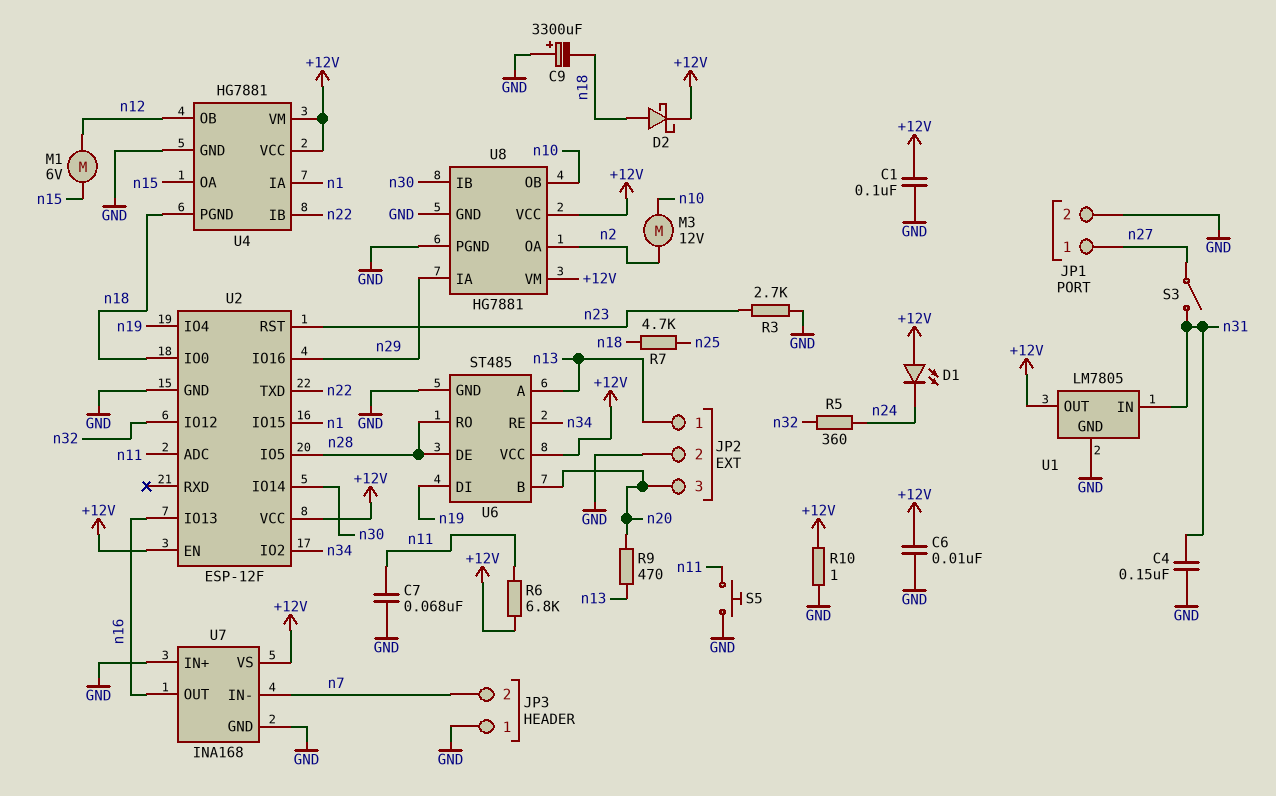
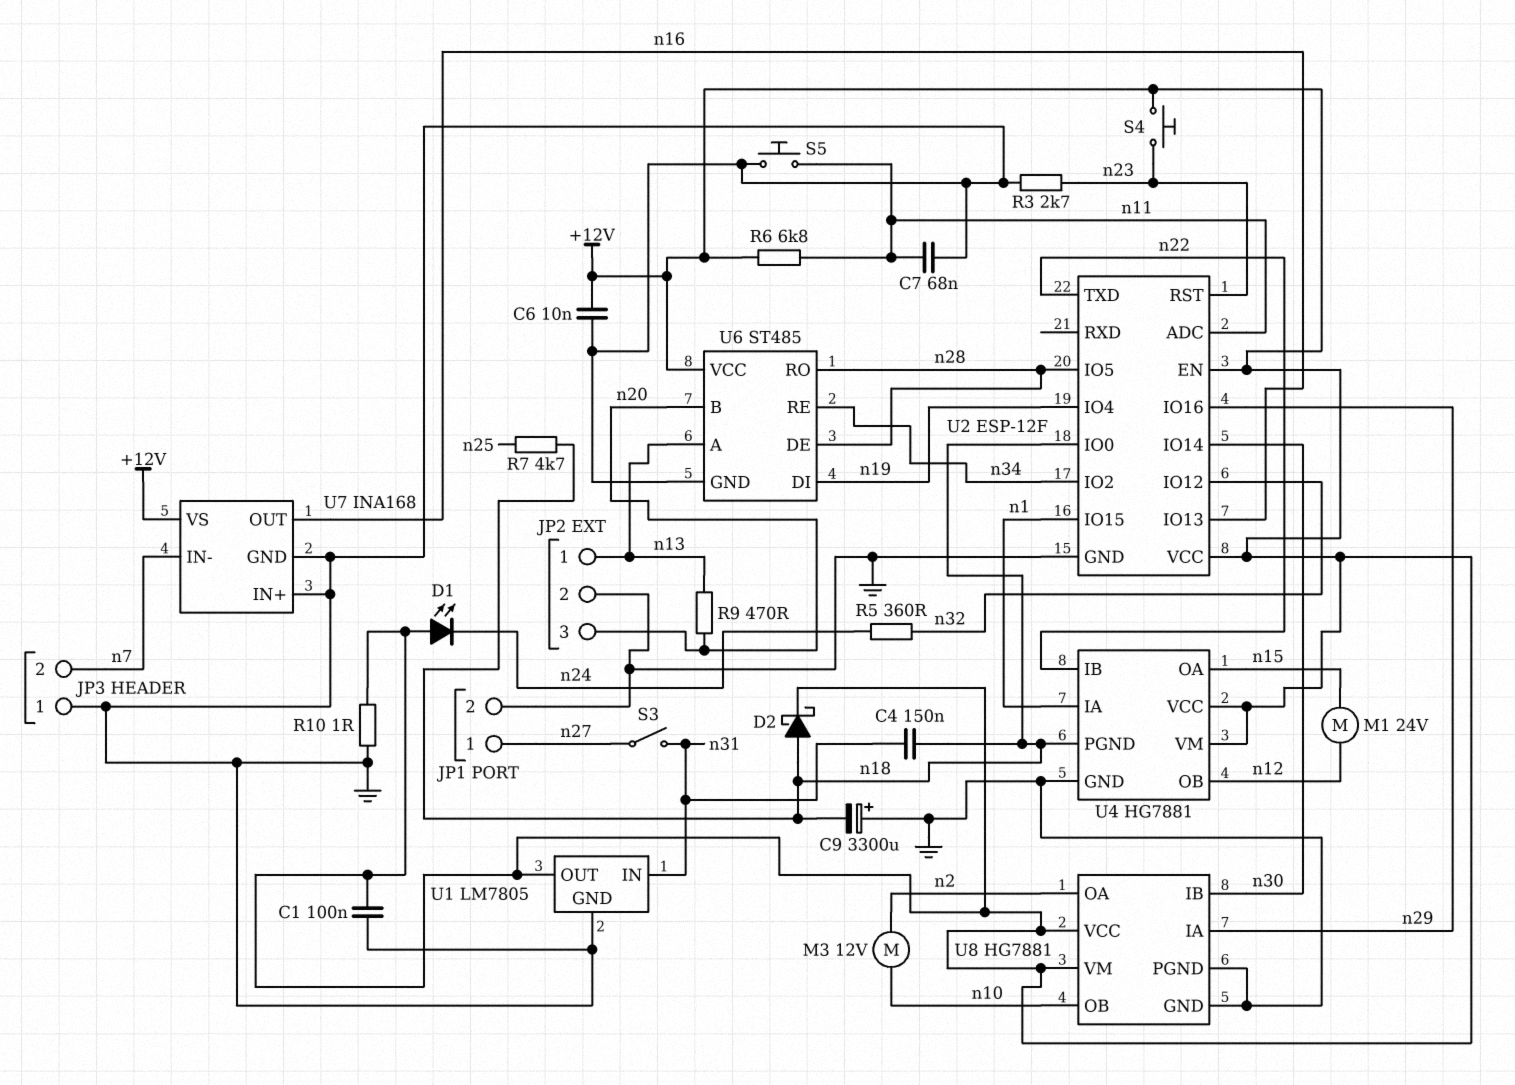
C4: 150nF (GND, n31) -> 150nF (n18, n31)
M1: motor 6V (n12, n15) -> motor 24V (n12, n15)
S4: none -> button (+12V, n23)

